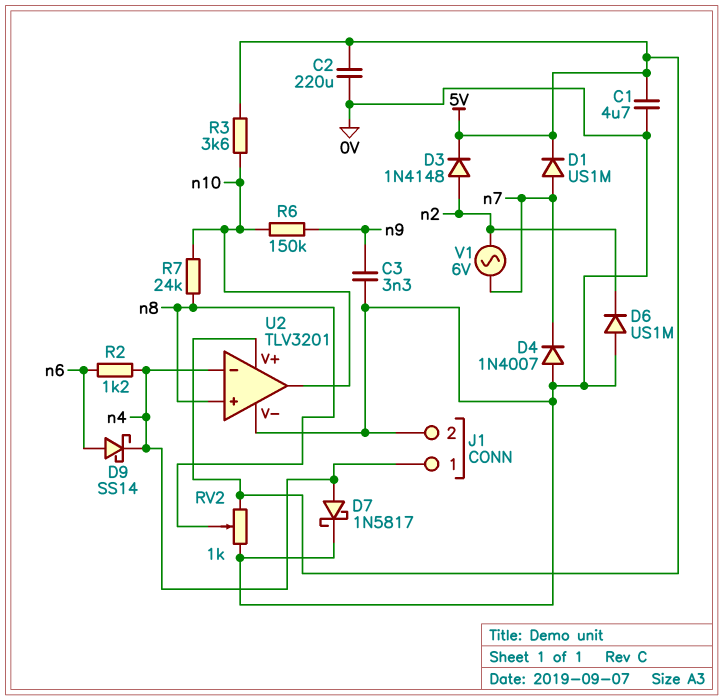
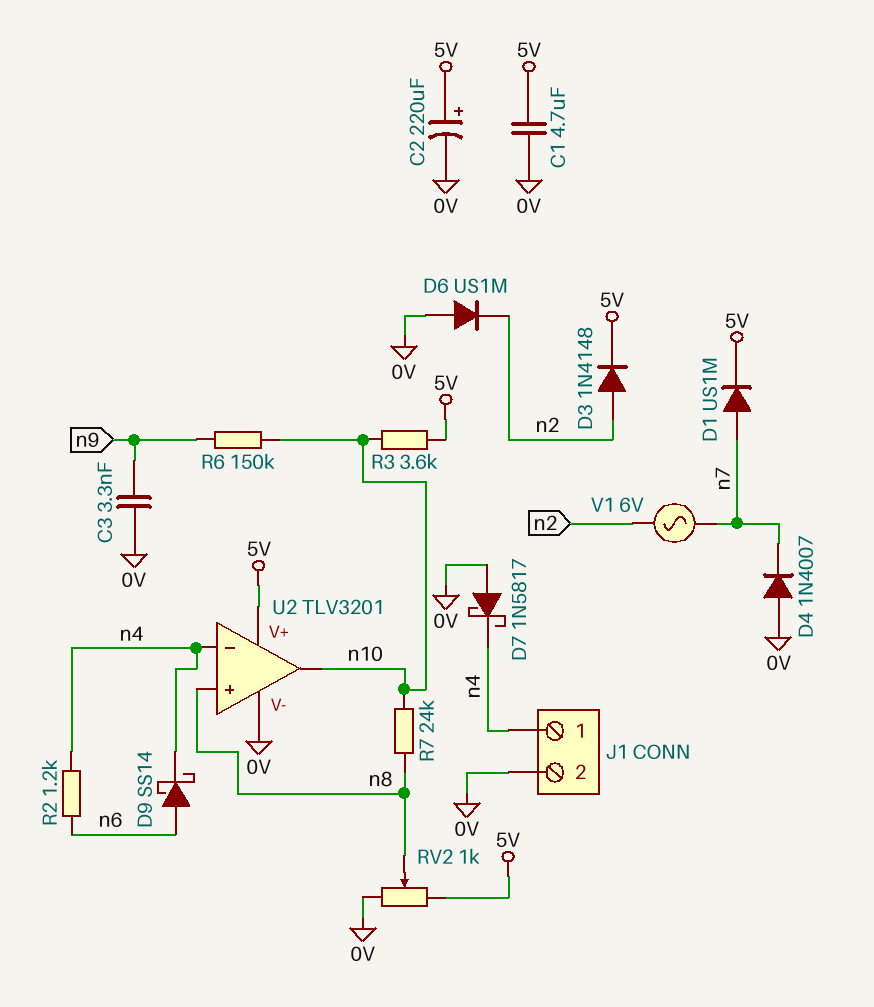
C2: 220uF (0V, 5V) -> 220uF (plus 5V, minus 0V)
D7: schottky 1N5817 (A n4, K 0V) -> schottky 1N5817 (A 0V, K n4)

